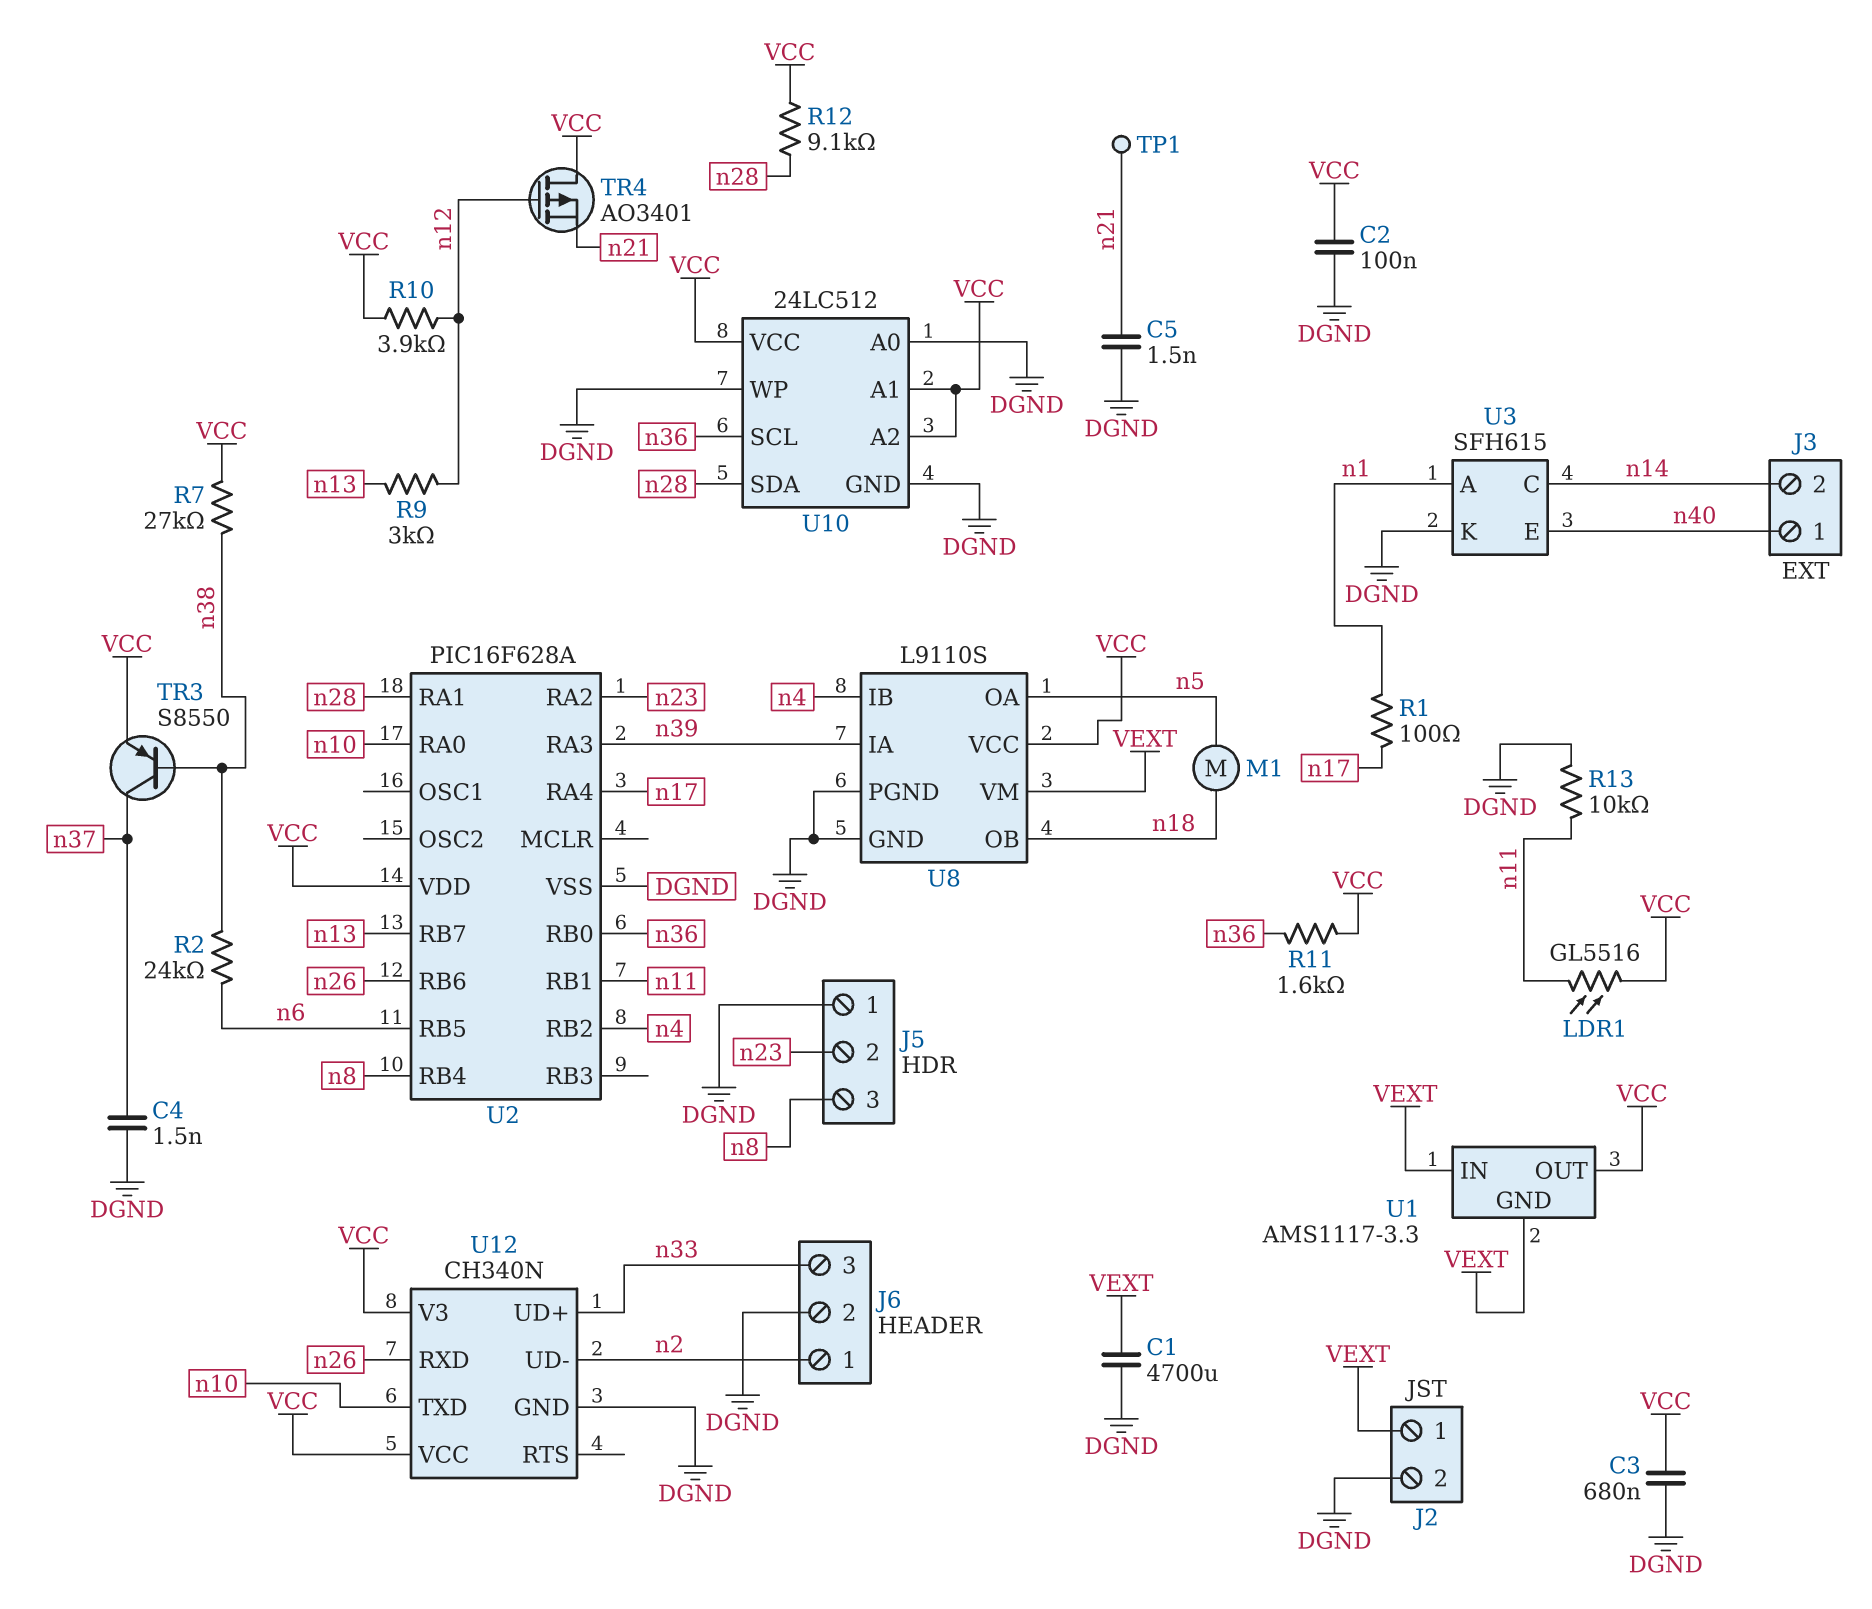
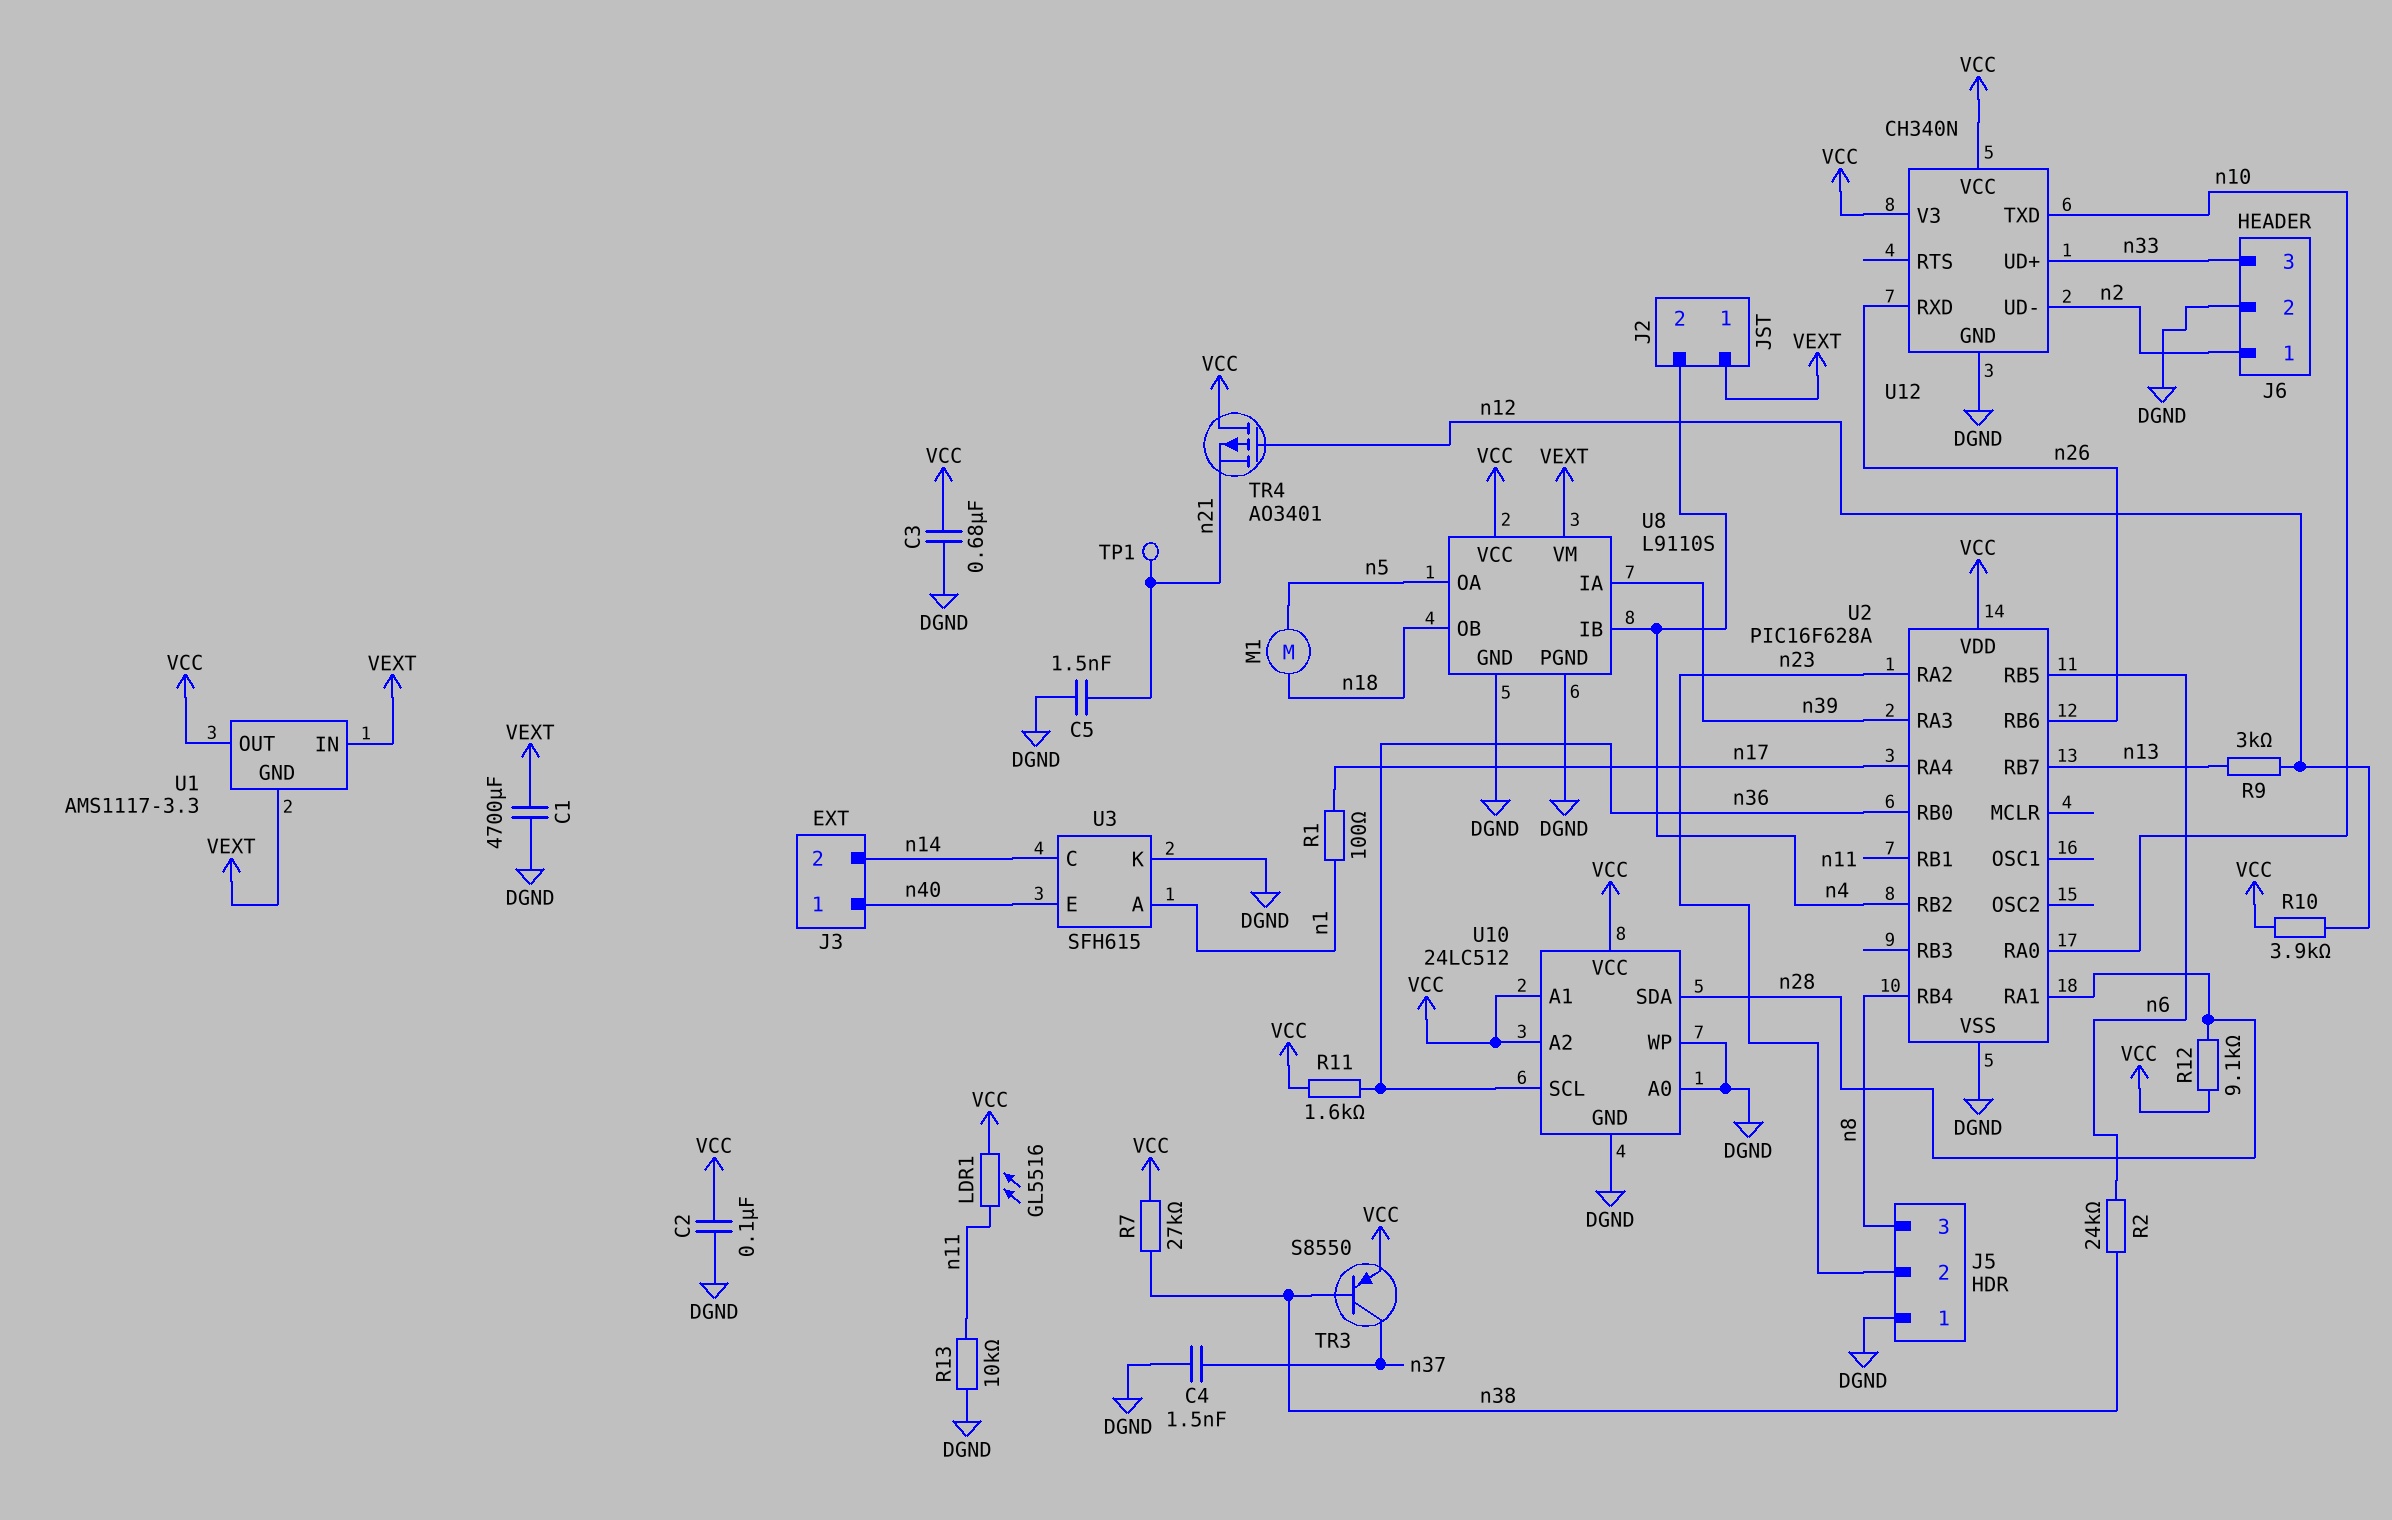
J2 pin 2: DGND -> n4

